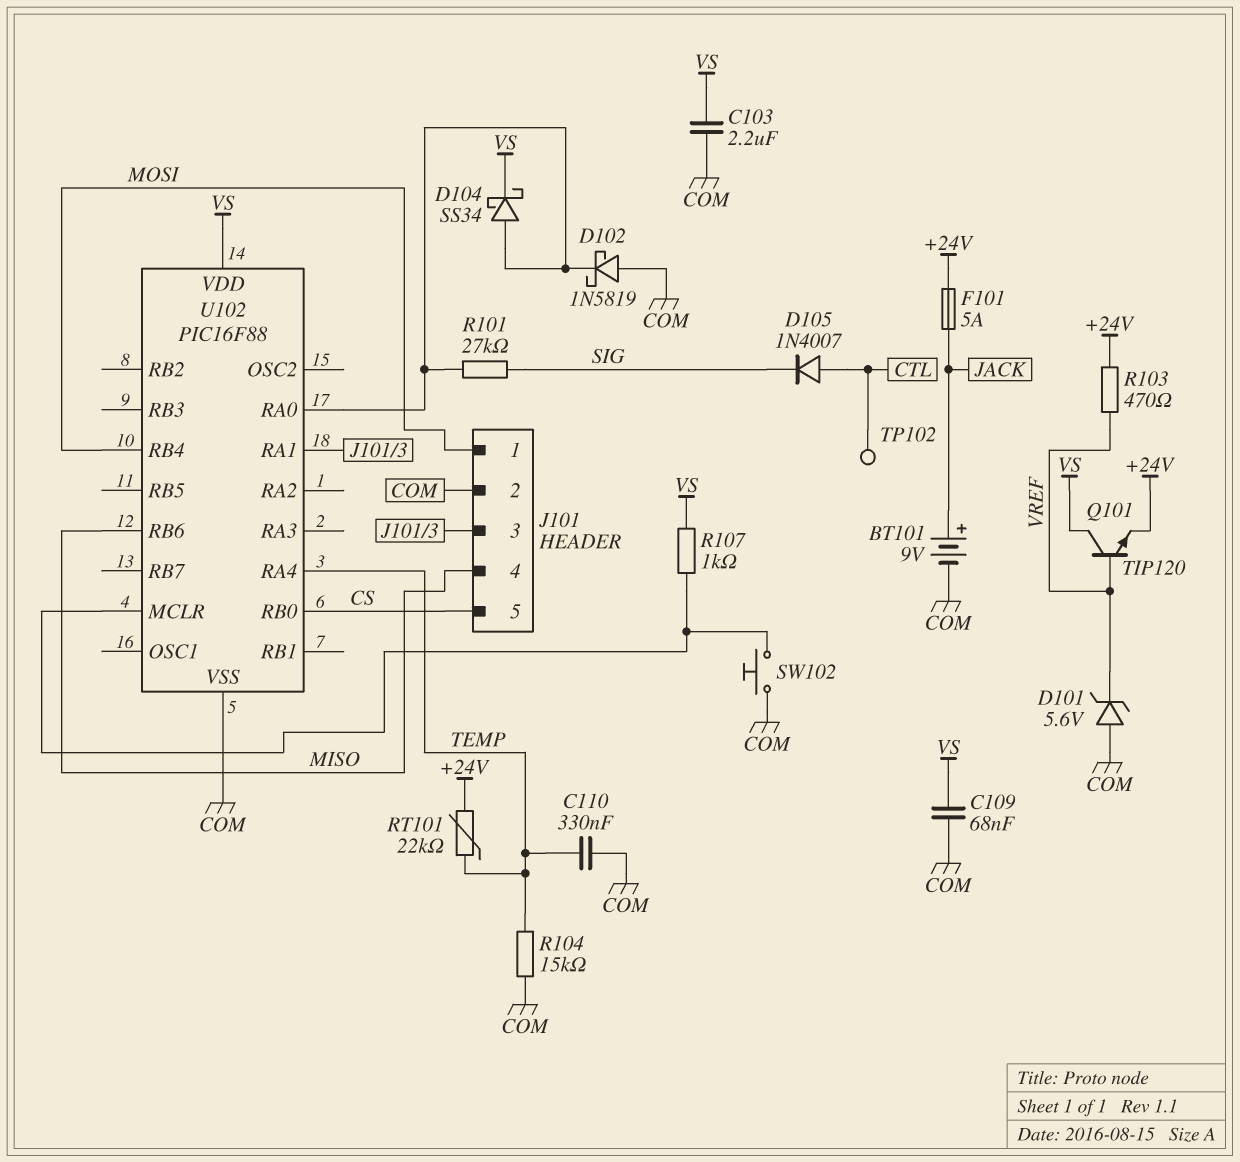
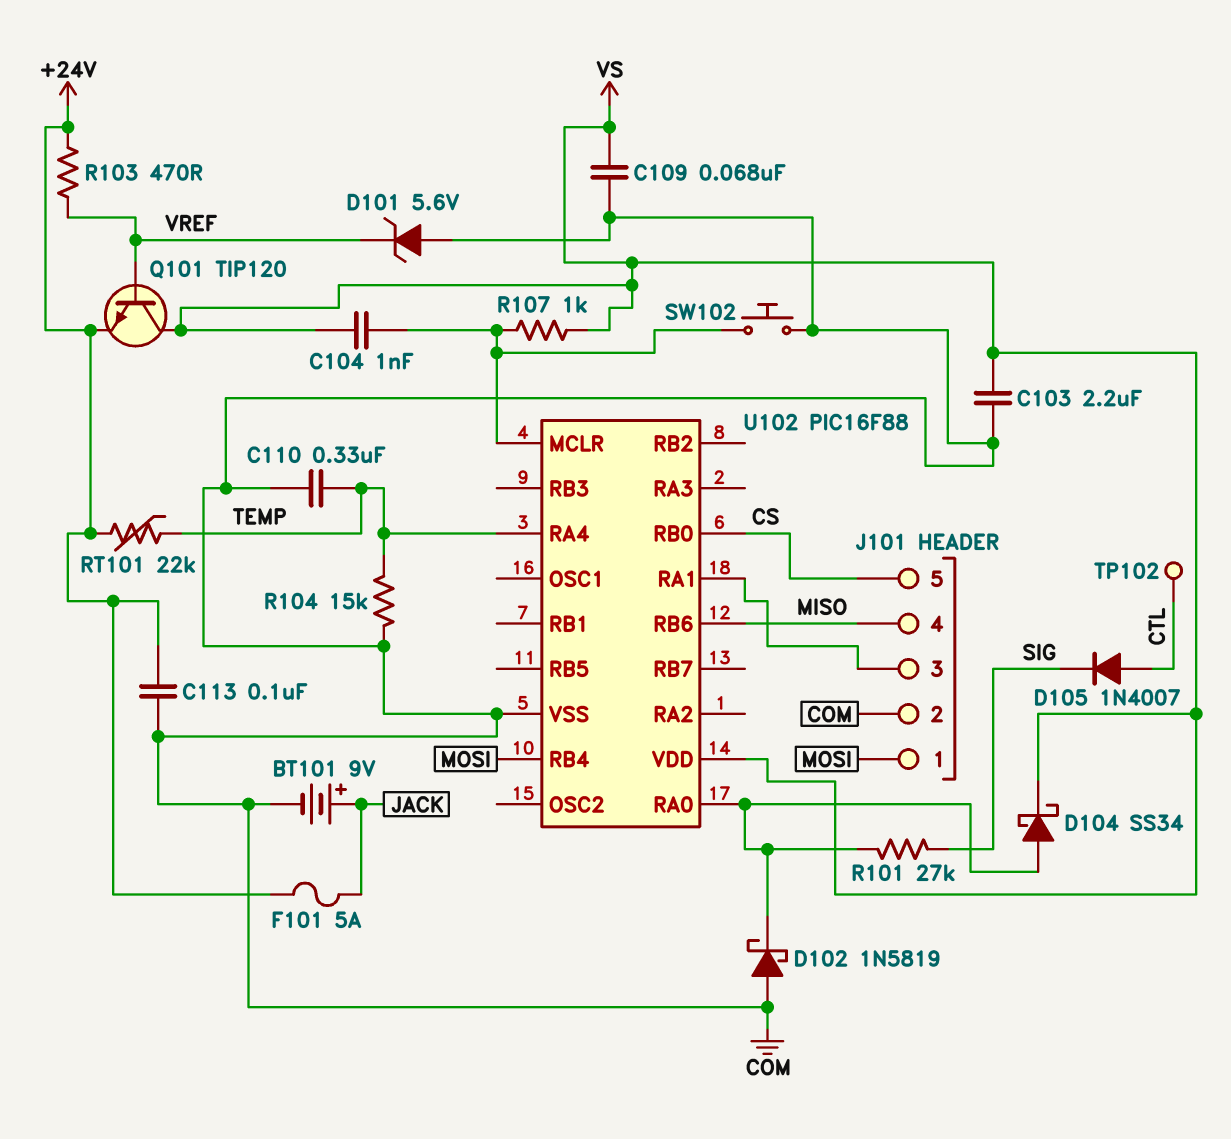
C104: none -> 1nF (U102/MCLR, VS)
C113: none -> 100nF (+24V, COM)

